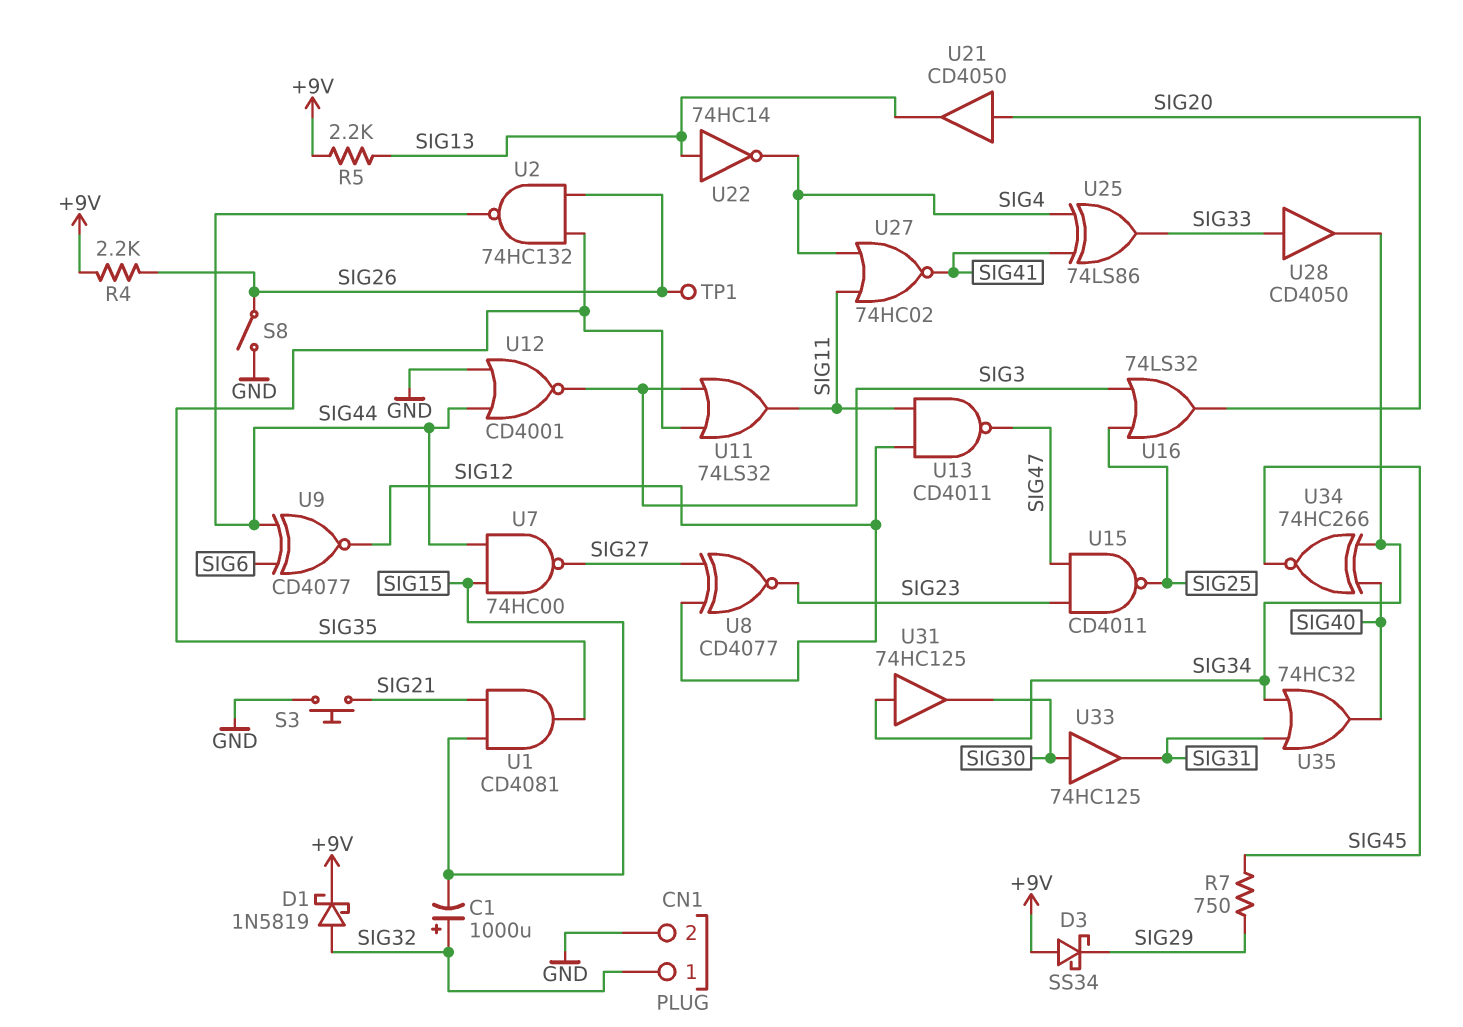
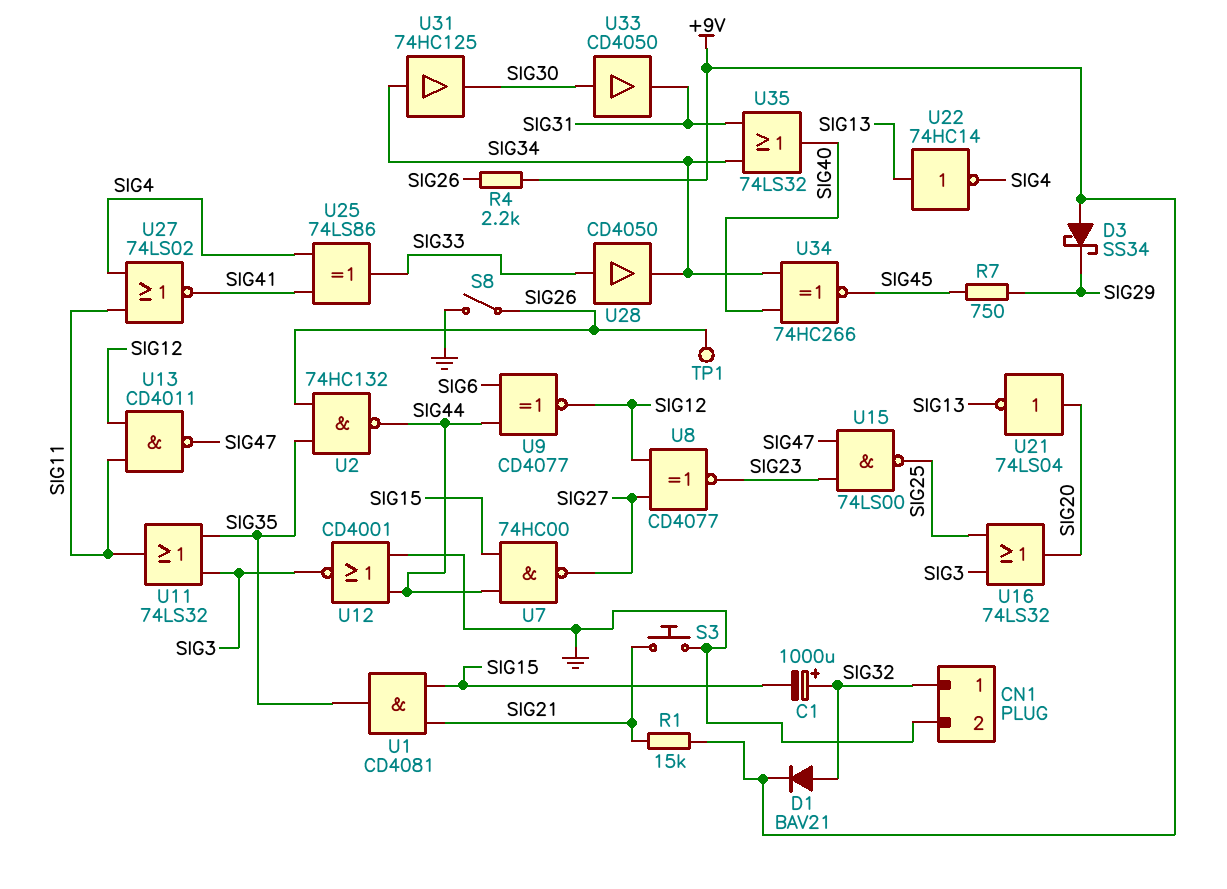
D1: schottky 1N5819 (A SIG32, K +9V) -> diode BAV21 (A SIG32, K +9V)
R1: none -> 15k (+9V, SIG21)
R5: 2.2k (+9V, SIG13) -> none
U15: NAND CD4011 (in SIG23, in SIG47, out SIG25) -> NAND 74LS00 (in SIG23, in SIG47, out SIG25)
U21: buffer CD4050 (in SIG20, out SIG13) -> NOT 74LS04 (in SIG20, out SIG13)
U27: NOR 74HC02 (in SIG4, in SIG11, out SIG41) -> NOR 74LS02 (in SIG4, in SIG11, out SIG41)
U33: buffer 74HC125 (in SIG30, out SIG31) -> buffer CD4050 (in SIG30, out SIG31)
U35: OR 74HC32 (in SIG31, in SIG34, out SIG40) -> OR 74LS32 (in SIG31, in SIG34, out SIG40)

